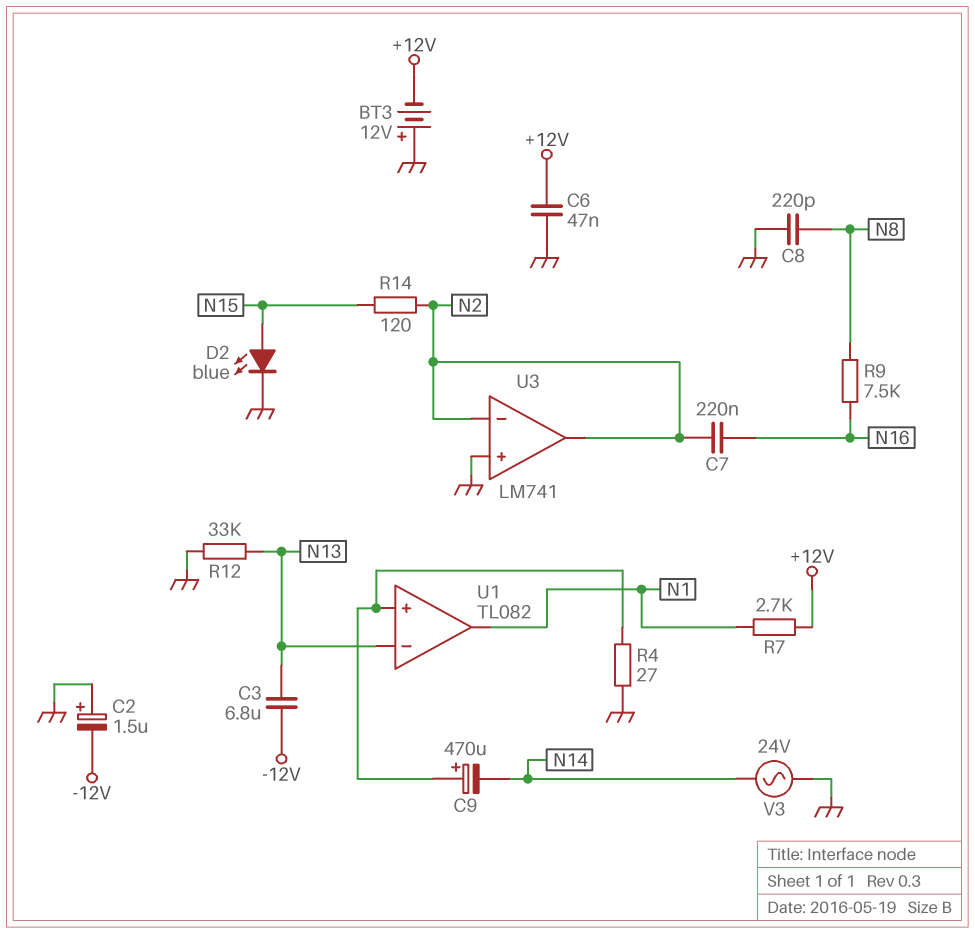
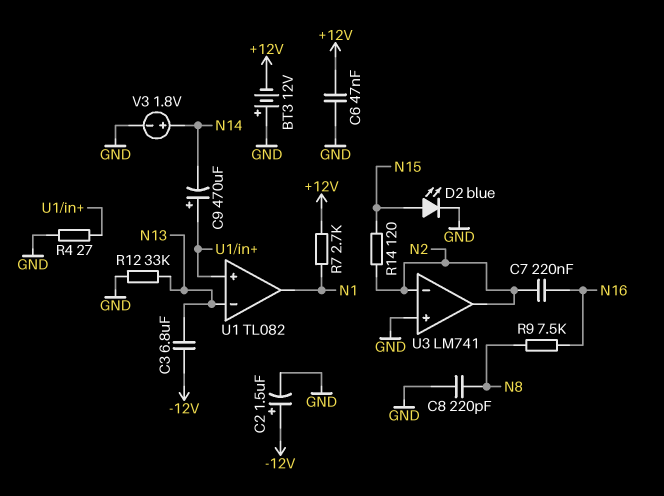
C2: 1.5uF (plus GND, minus -12V) -> 1.5uF (plus -12V, minus GND)
V3: AC 24V (GND, N14) -> 1.8V (plus N14, minus GND)

